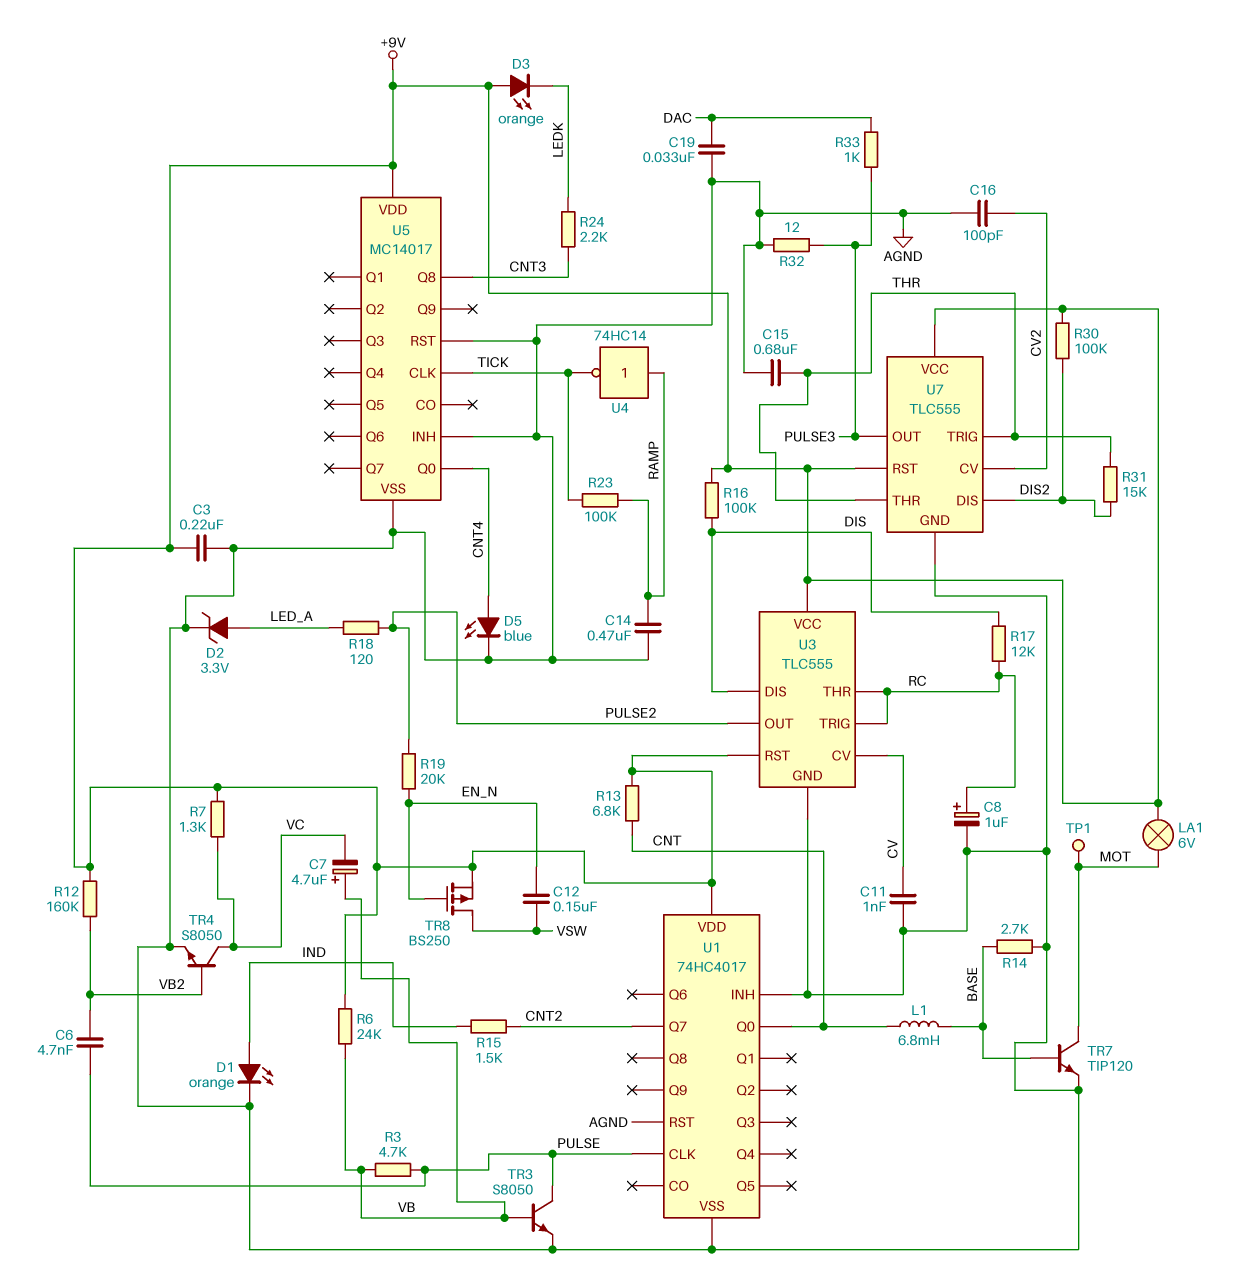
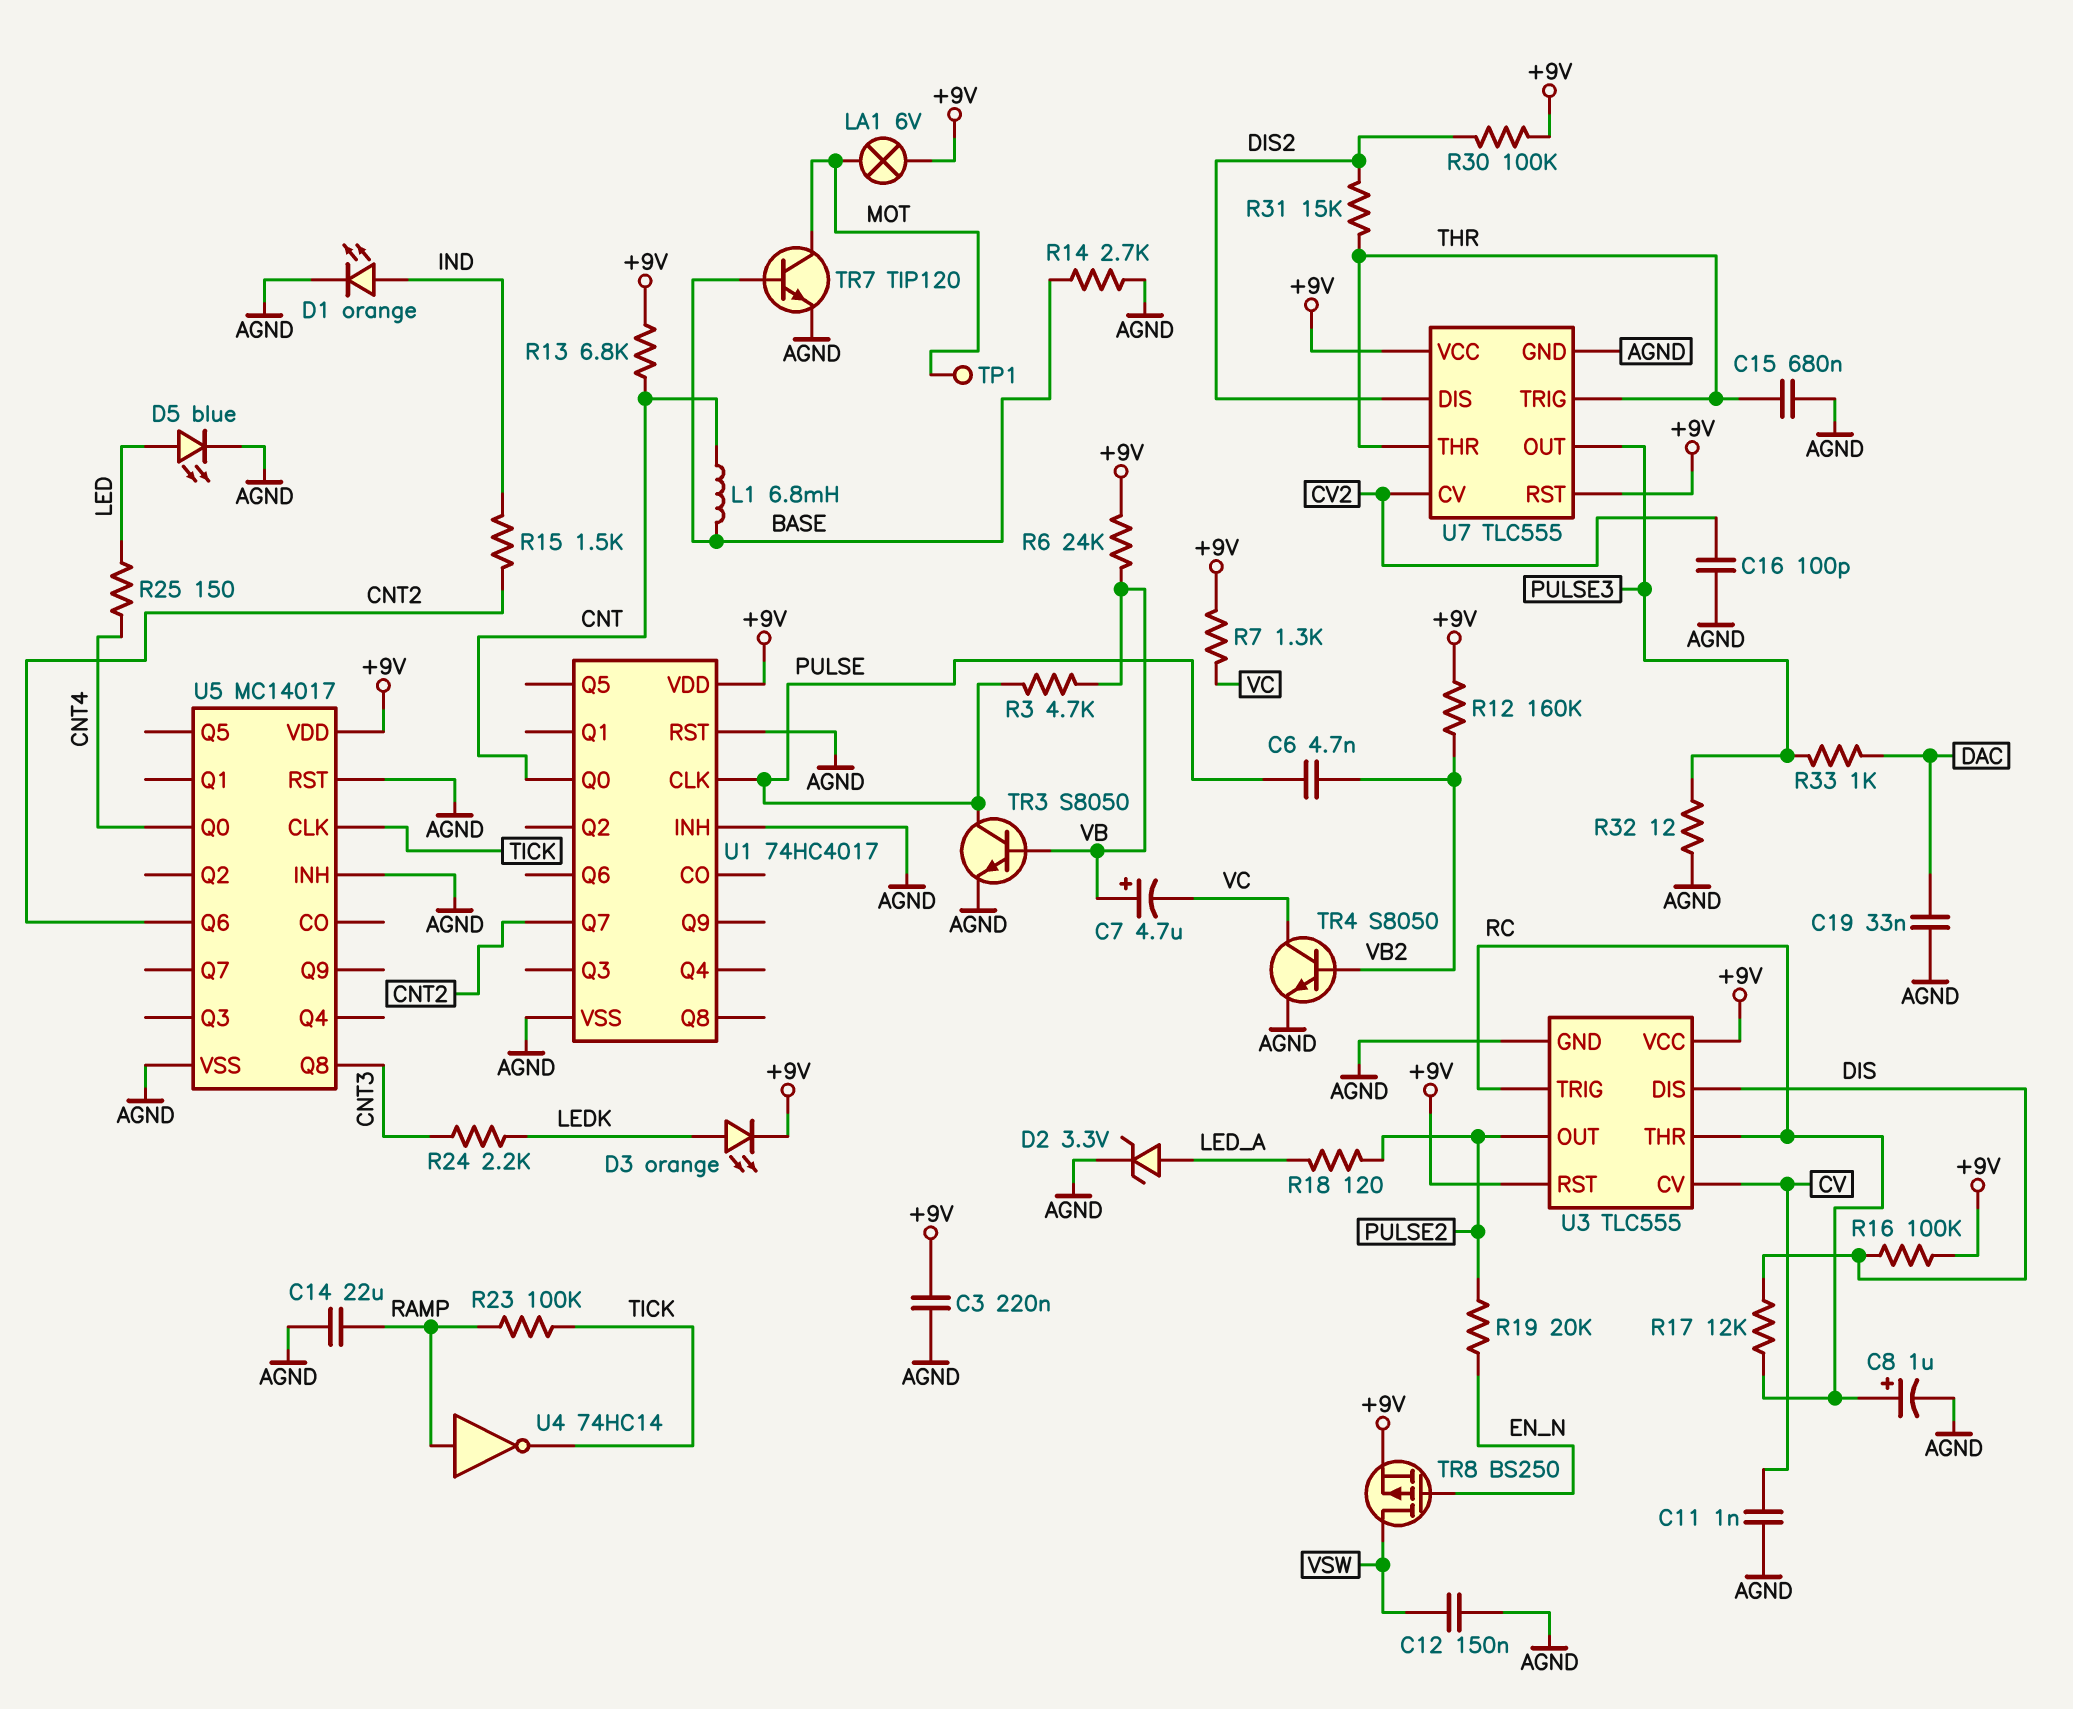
C12: 150nF (EN_N, VSW) -> 150nF (AGND, VSW)
C14: 470nF (AGND, RAMP) -> 22uF (AGND, RAMP)
D3: LED orange (A +9V, K LEDK) -> LED orange (A LEDK, K +9V)
D5: LED blue (A CNT4, K AGND) -> LED blue (A LED, K AGND)
R25: none -> 150 (CNT4, LED)
U5 pin Q6: none -> CNT2

